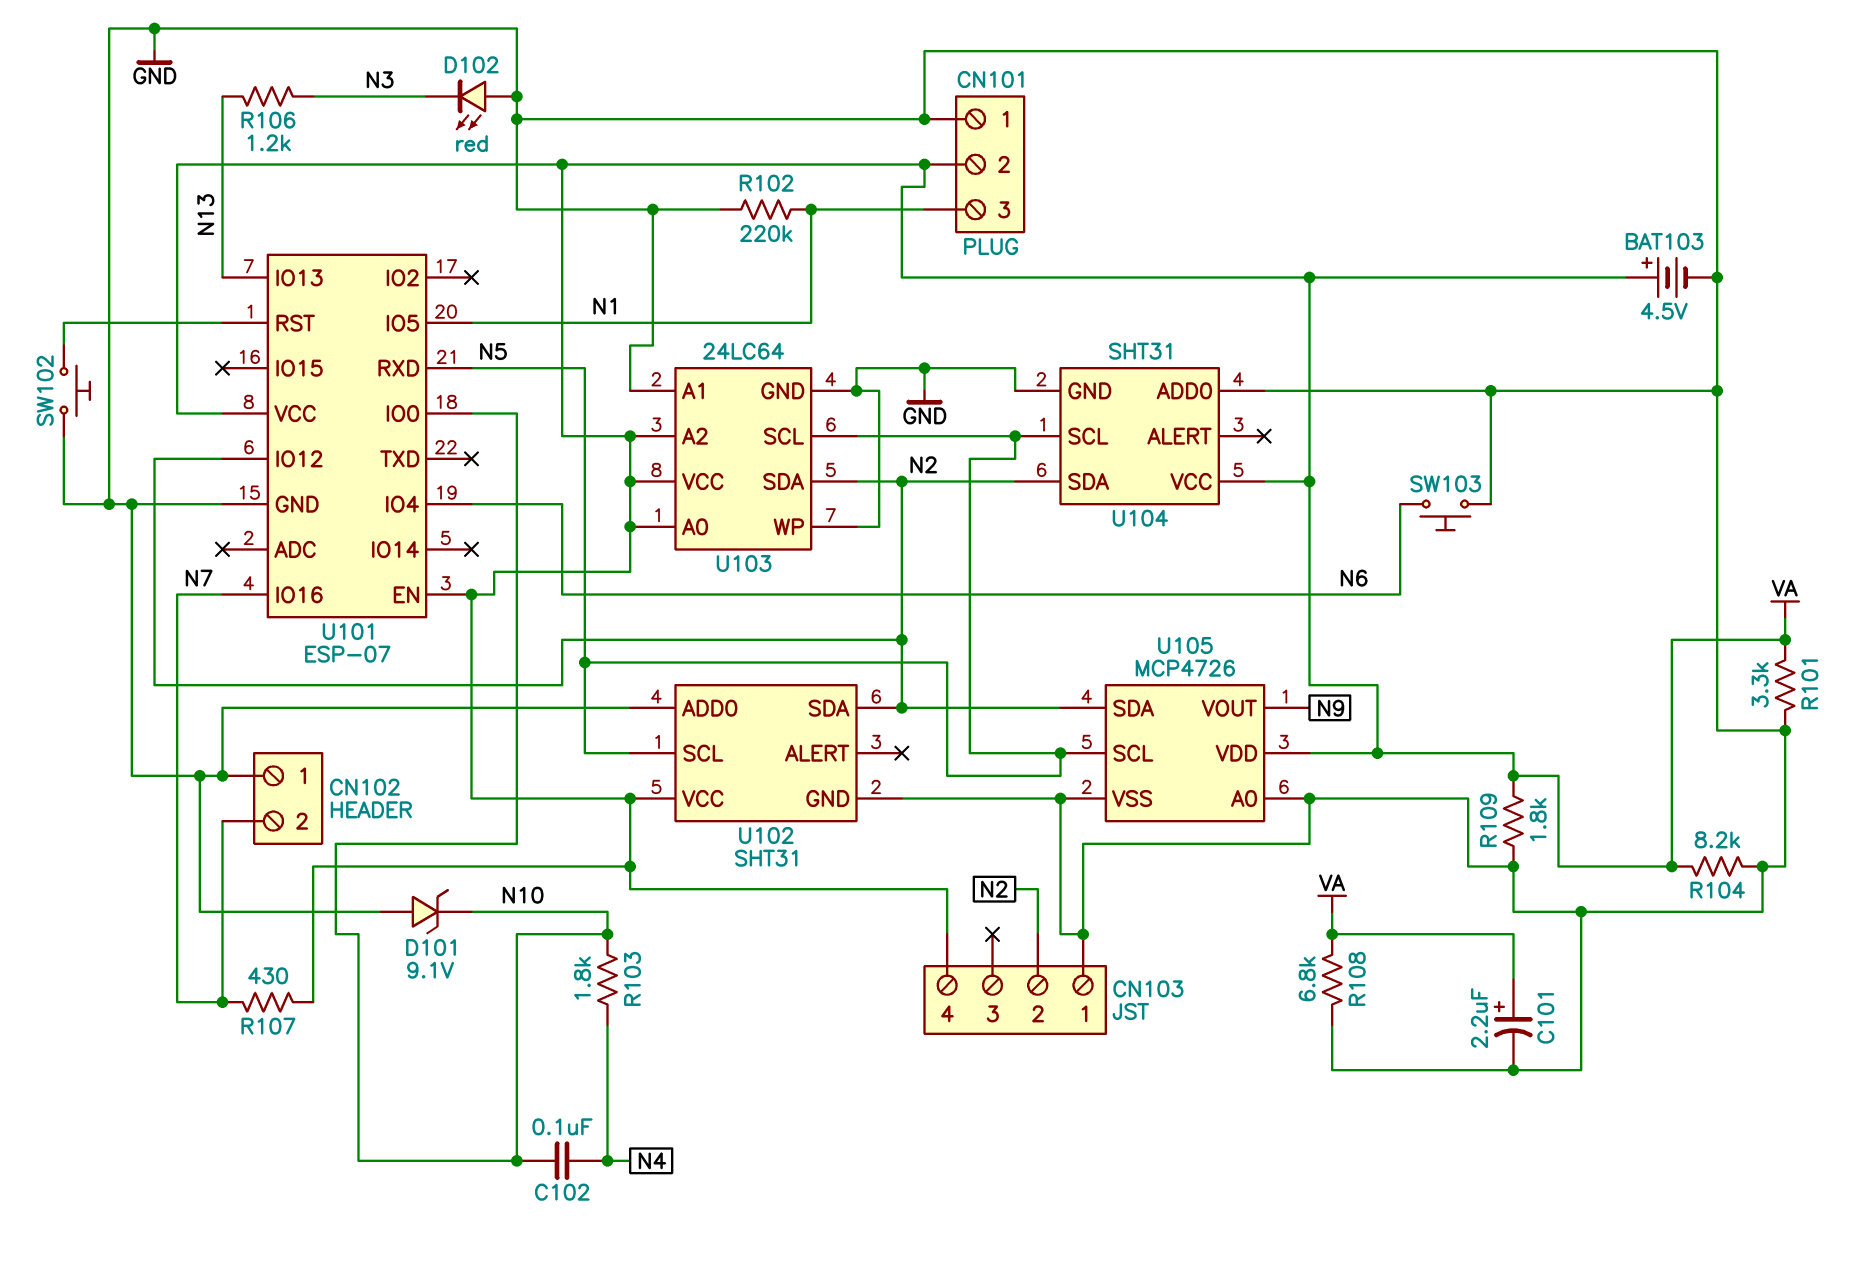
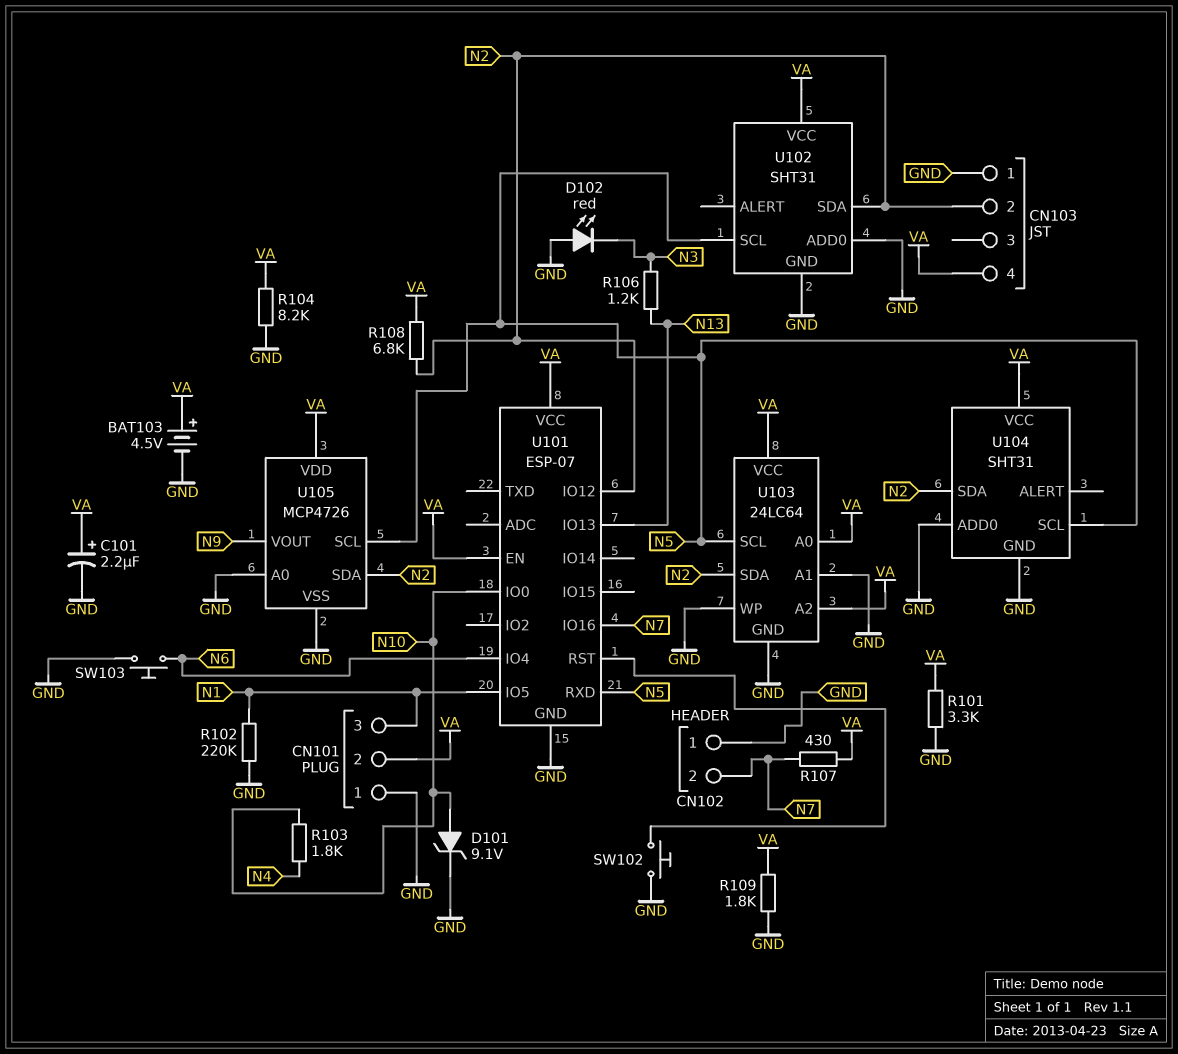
C102: 100nF (N4, N10) -> none
D101: zener 9.1V (A GND, K N10) -> zener 9.1V (A N10, K GND)
R108: 6.8k (GND, VA) -> 6.8k (N2, VA)

